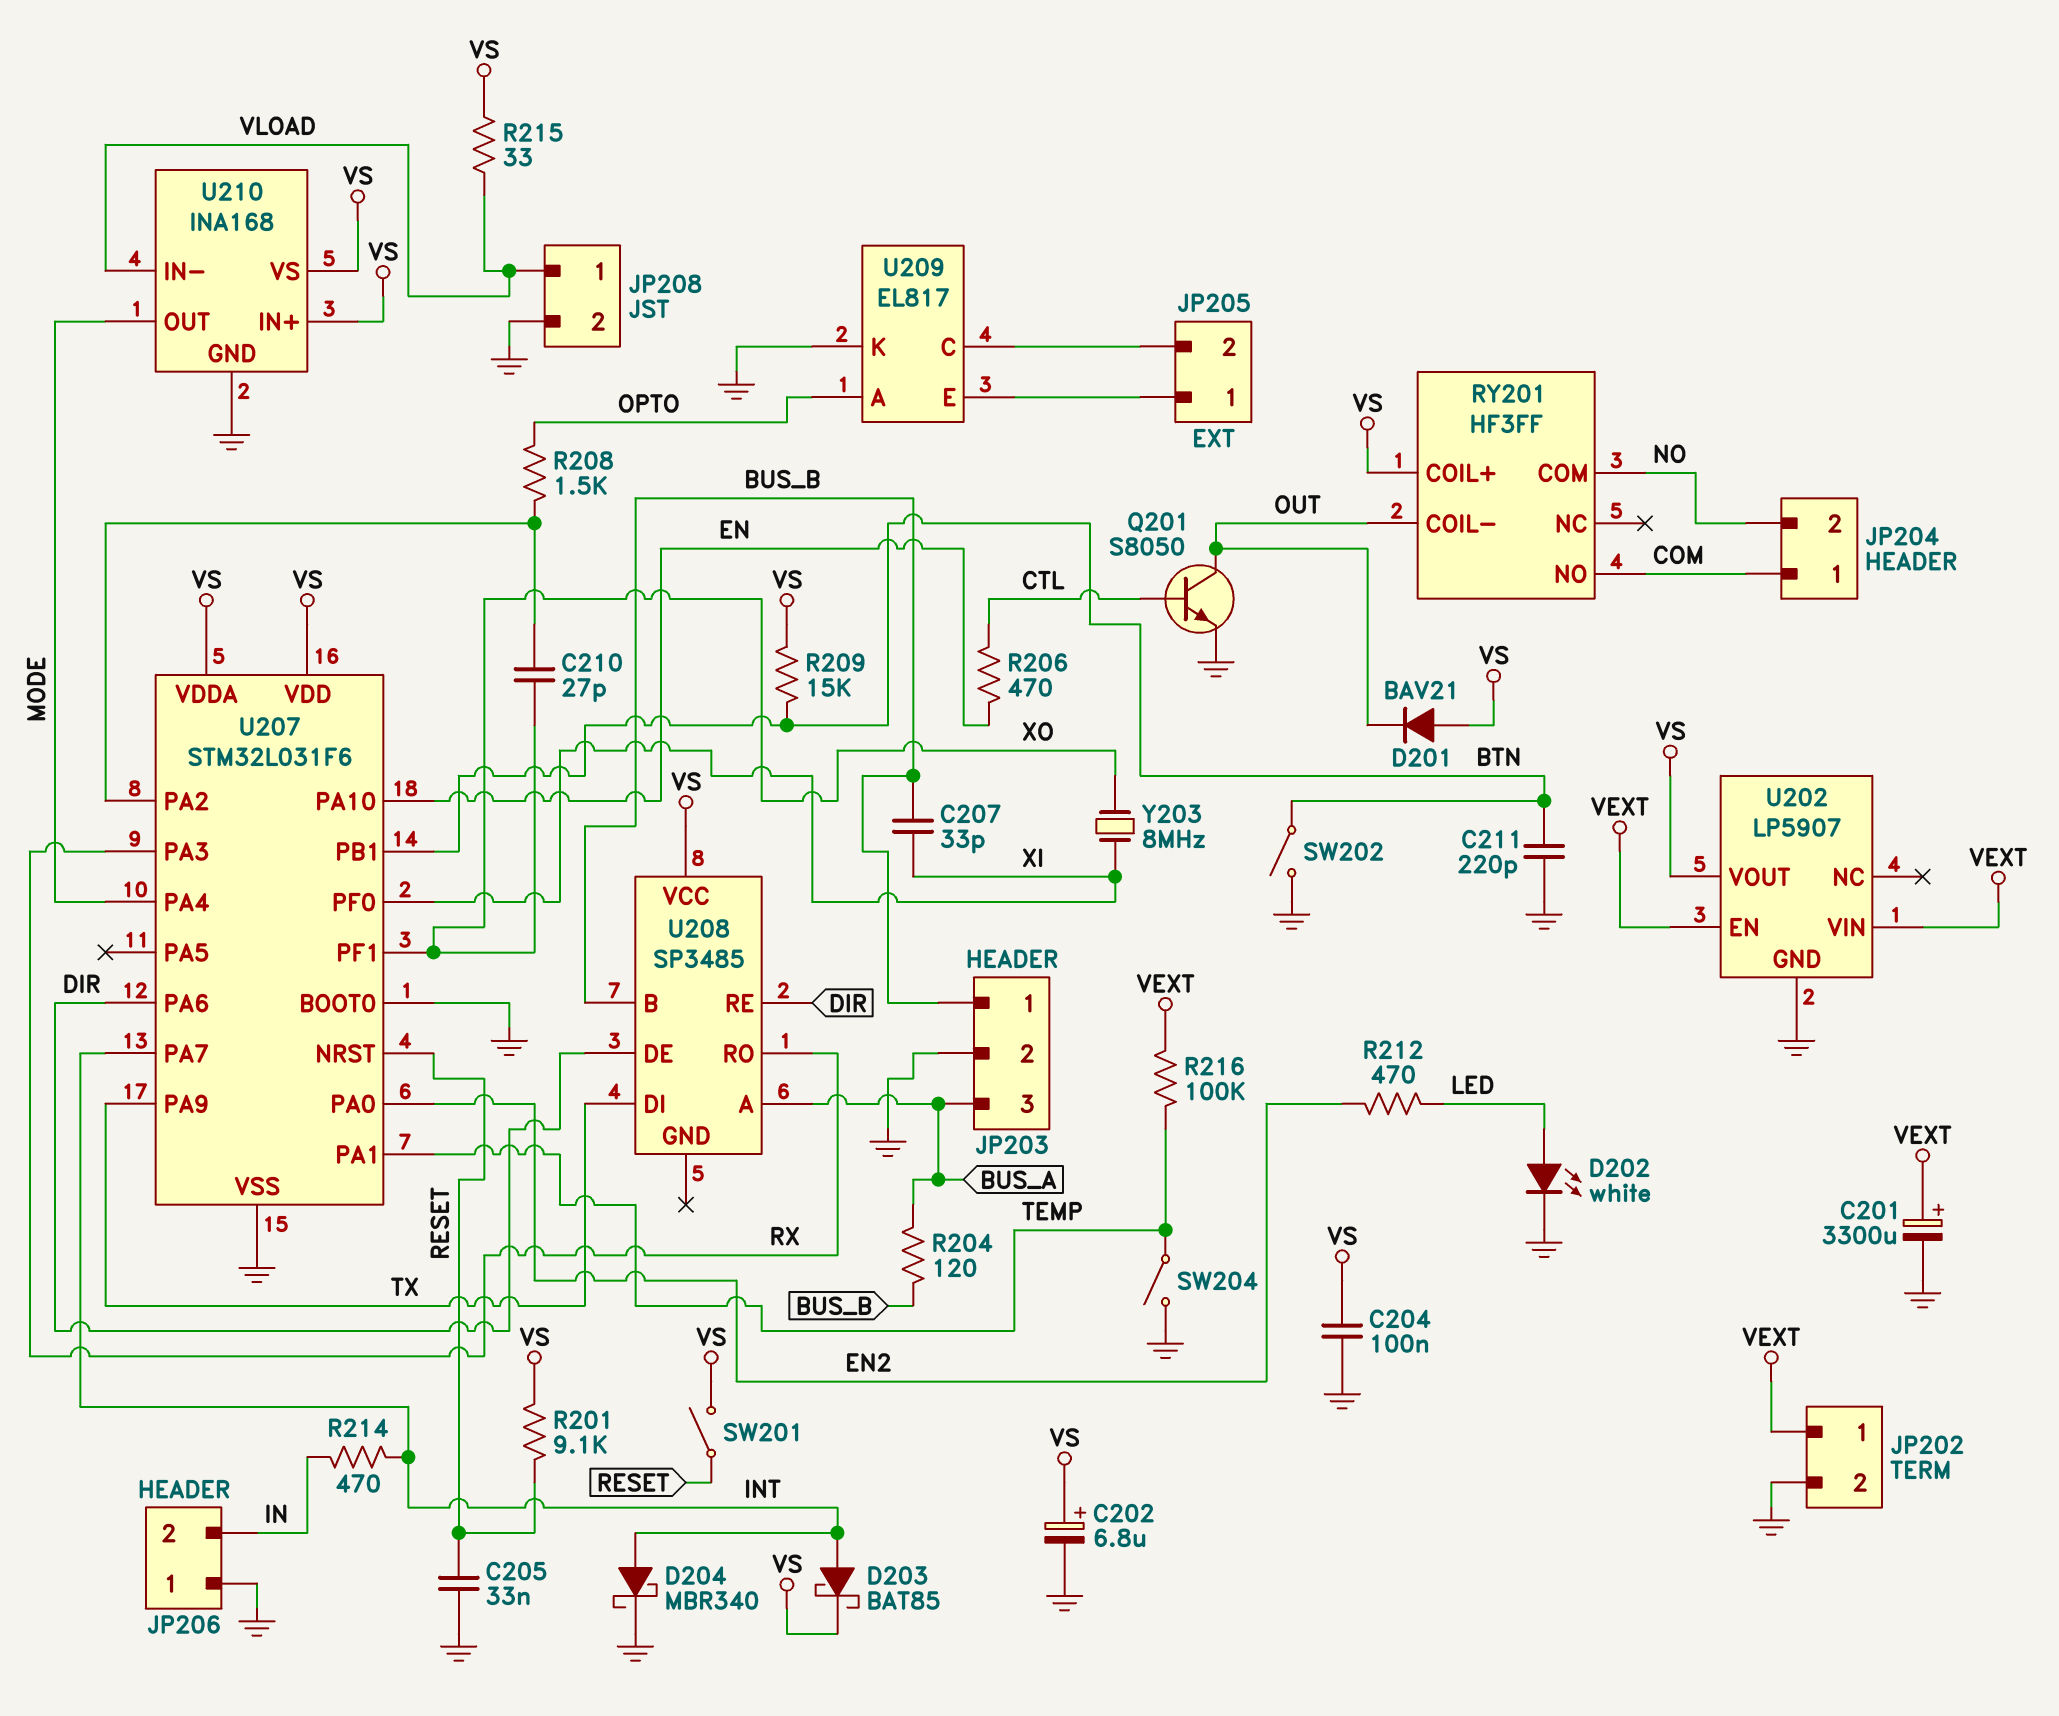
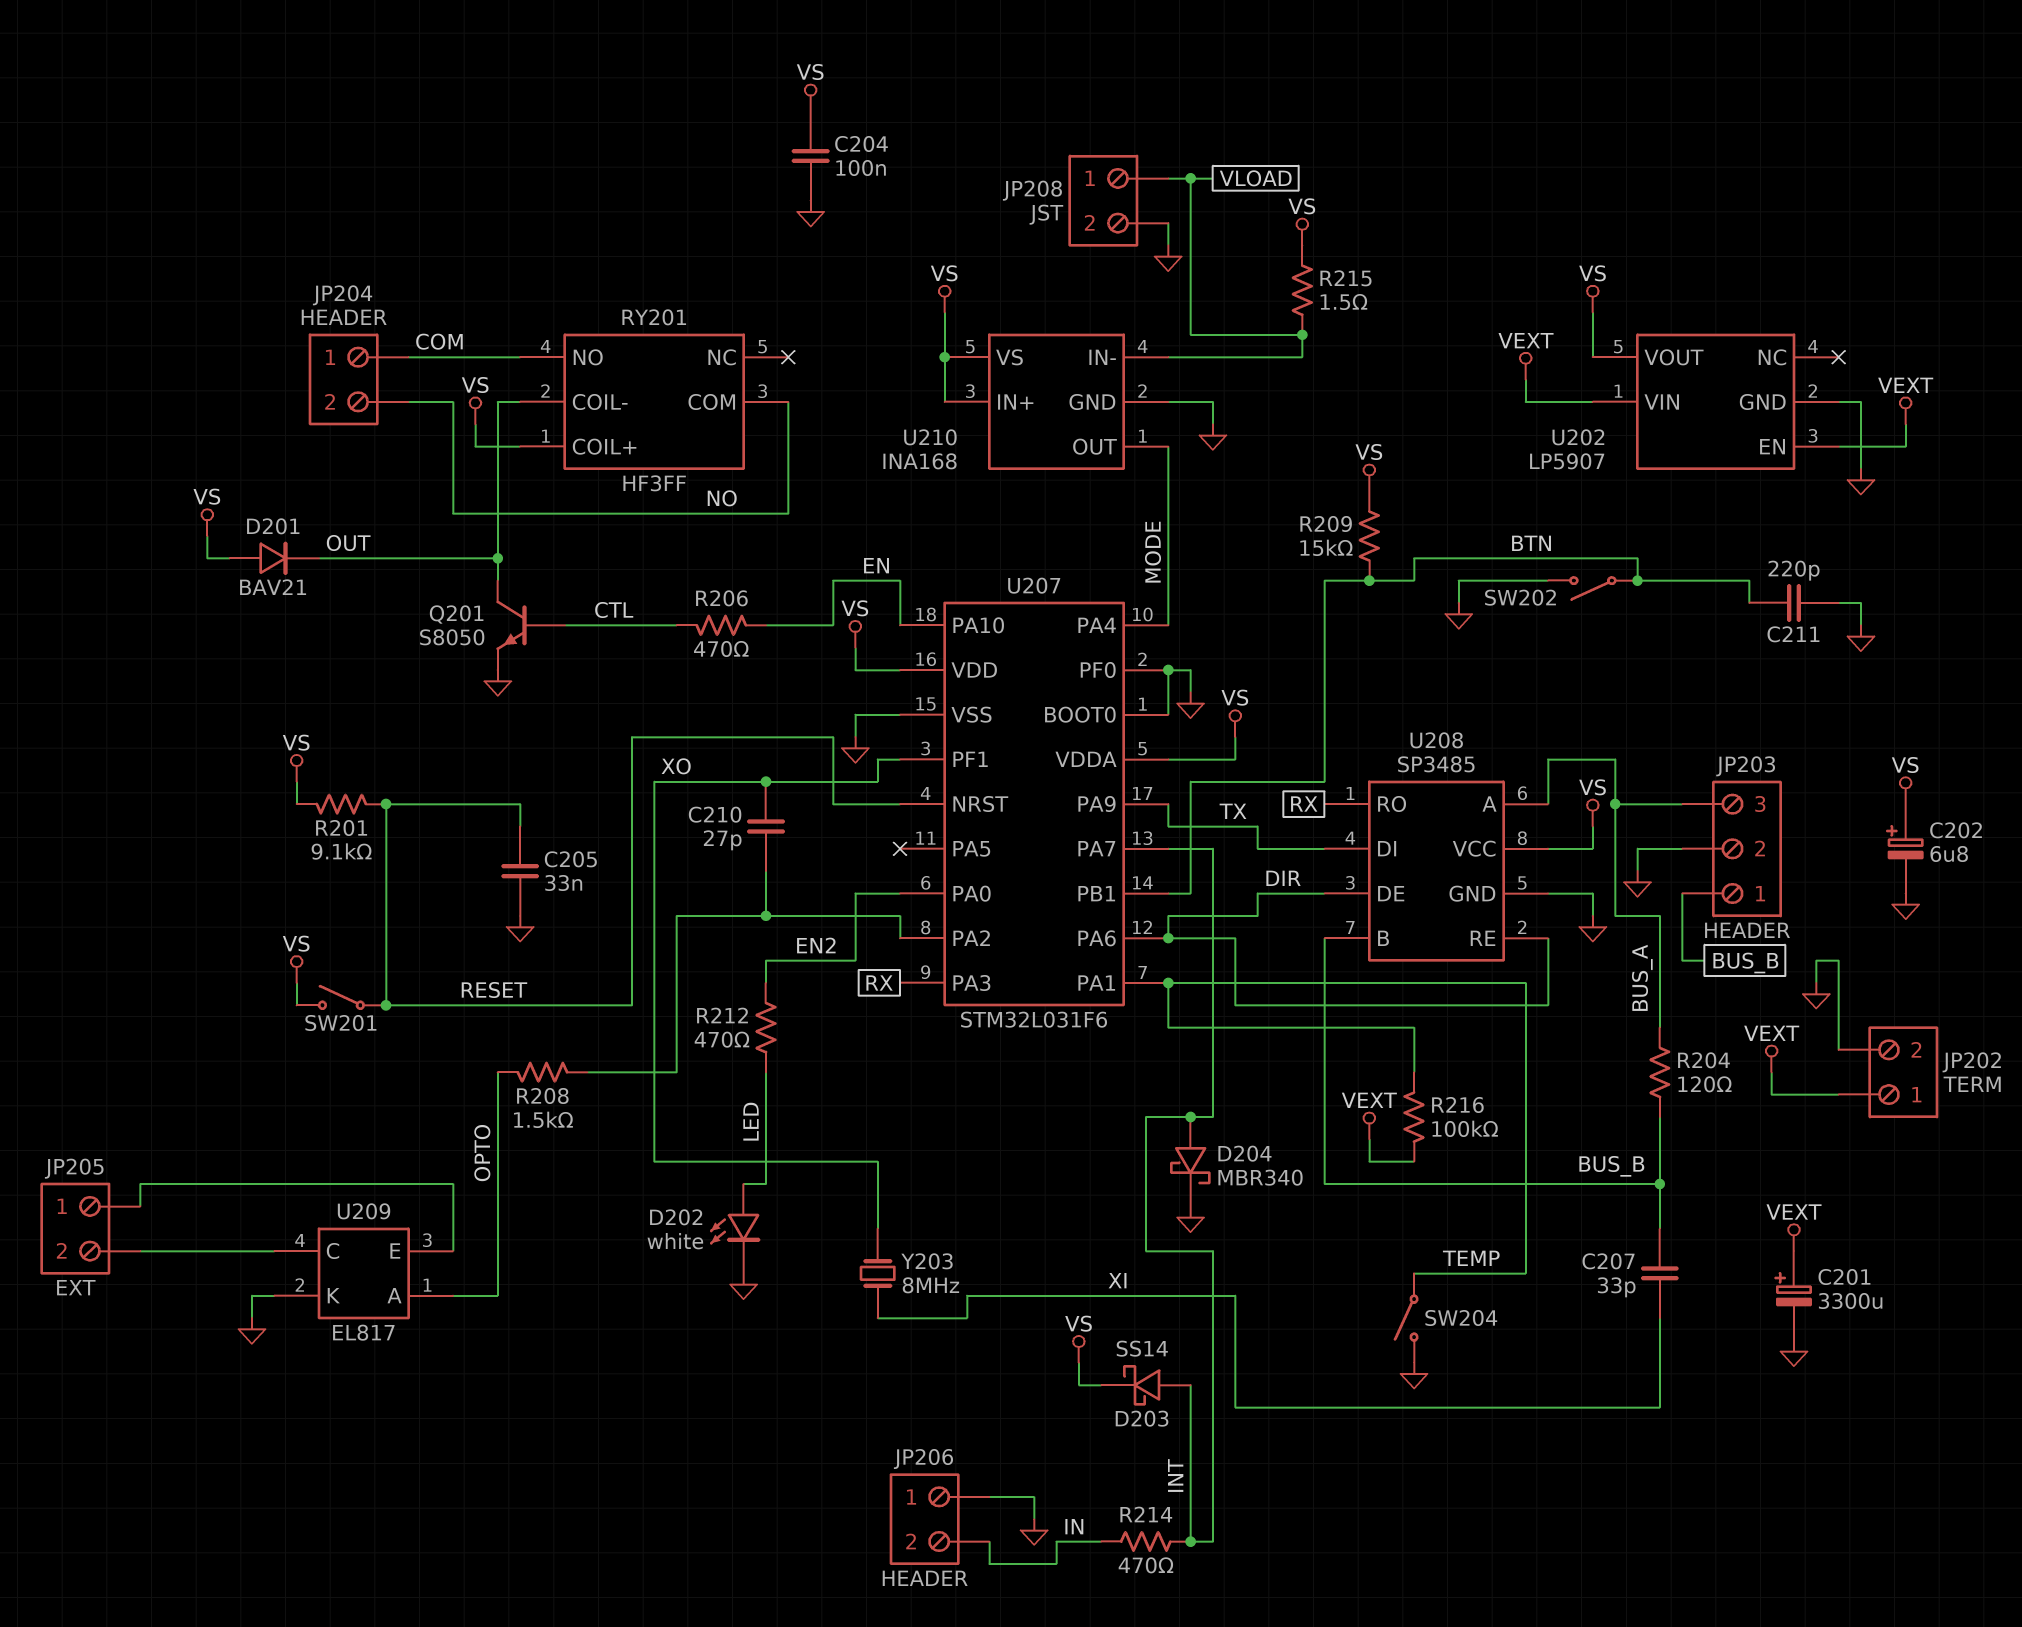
D203: schottky BAT85 (A INT, K VS) -> schottky SS14 (A INT, K VS)
R215: 33 (VLOAD, VS) -> 1.5 (VLOAD, VS)
U207 pin PF0: XI -> GND
U208 pin GND: none -> GND

